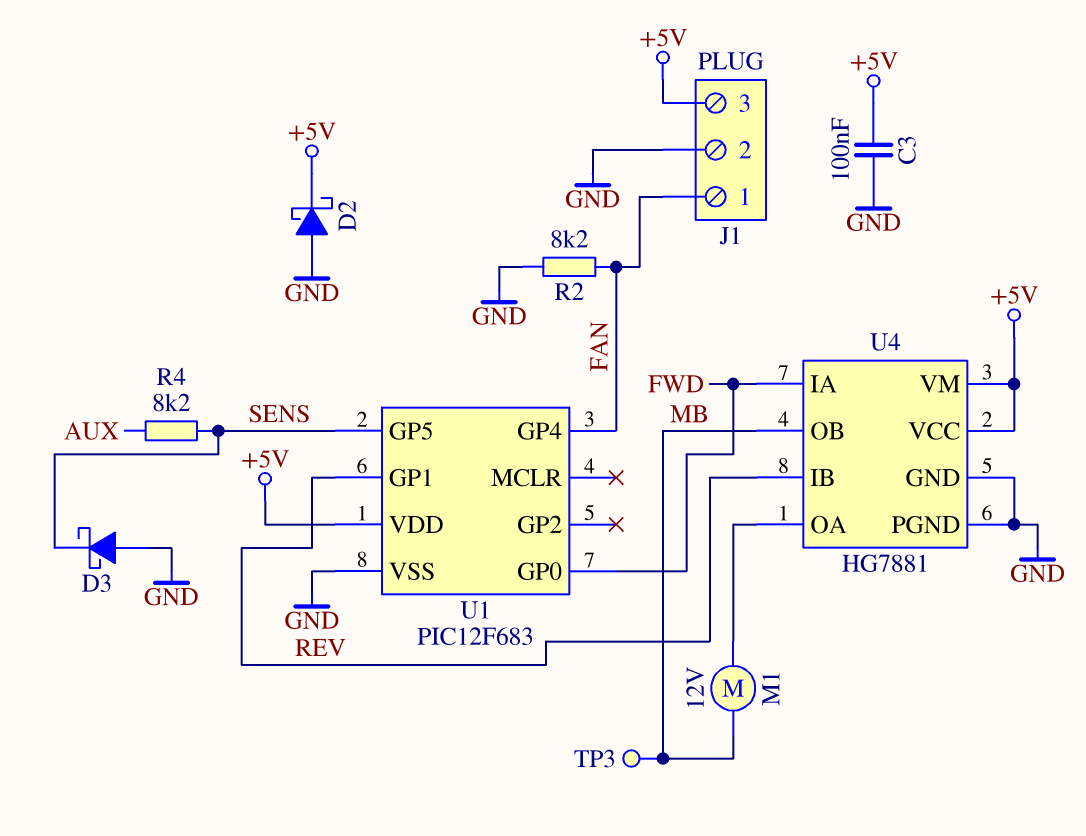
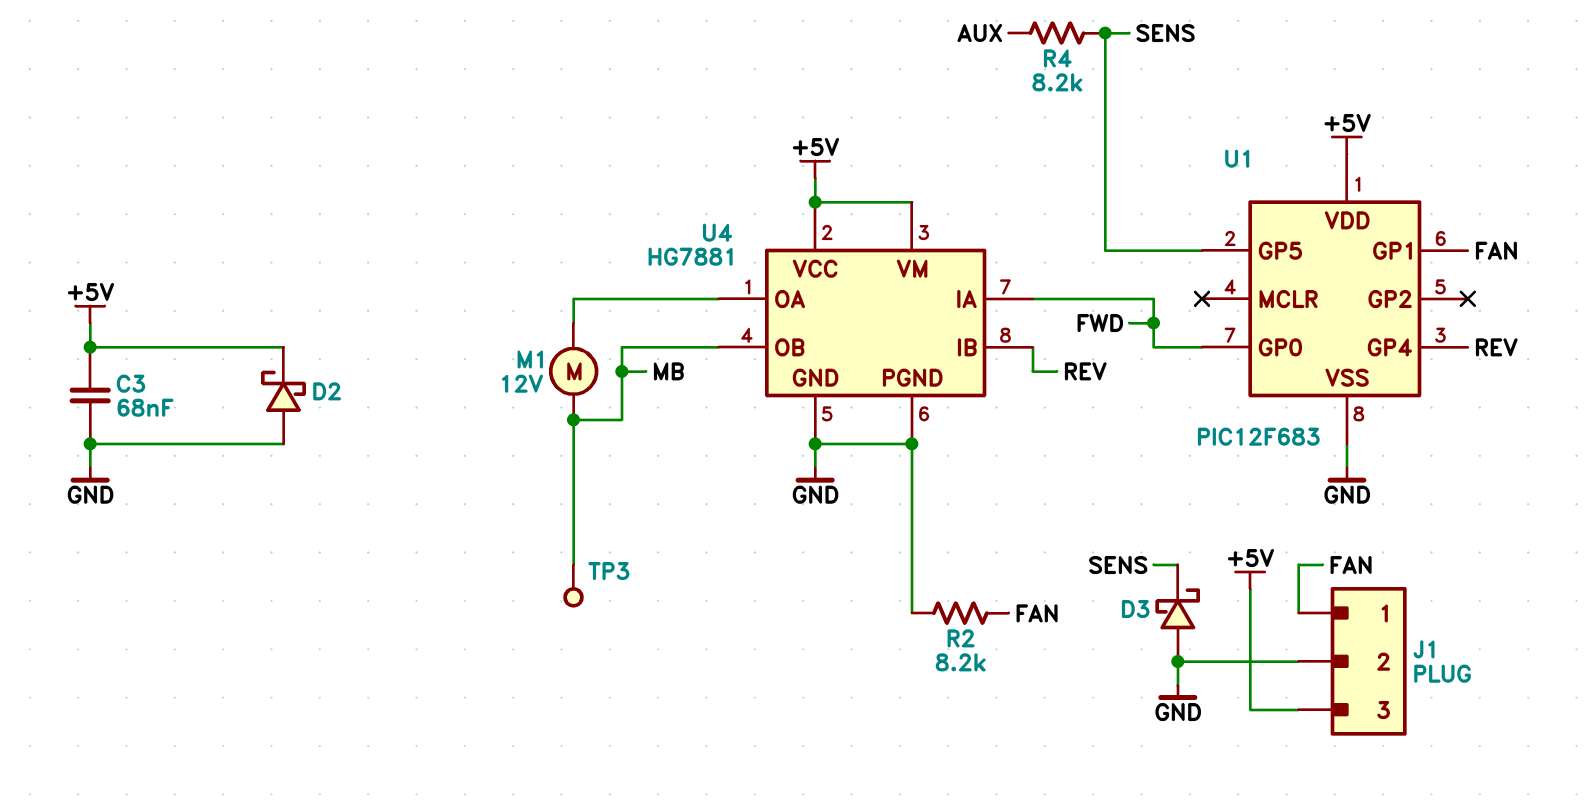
C3: 100nF (+5V, GND) -> 68nF (+5V, GND)
U1 pin GP1: REV -> FAN
U1 pin GP4: FAN -> REV

